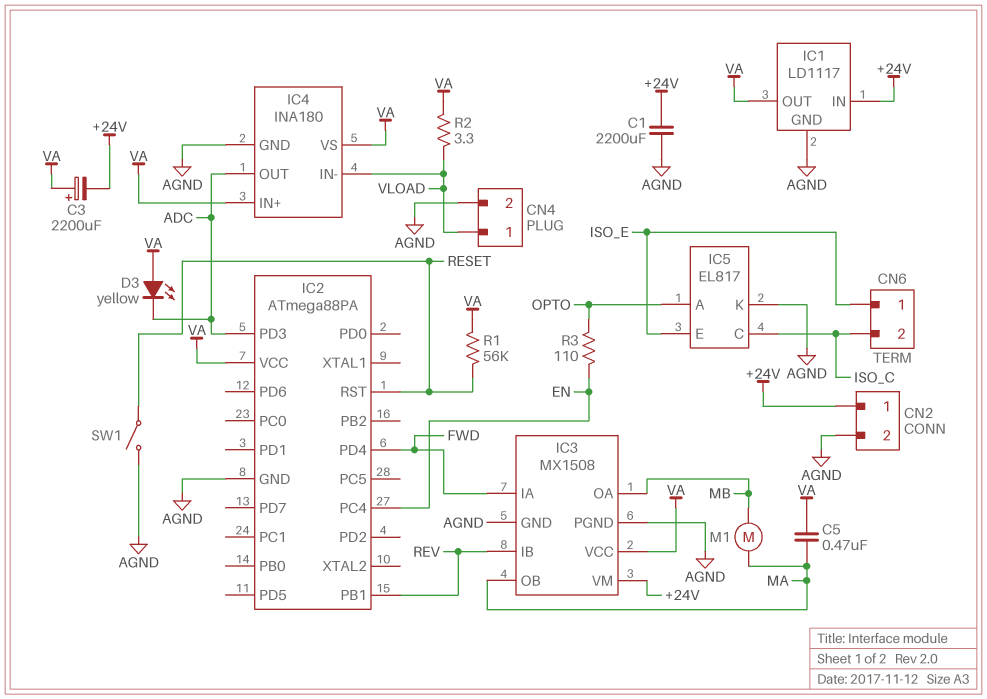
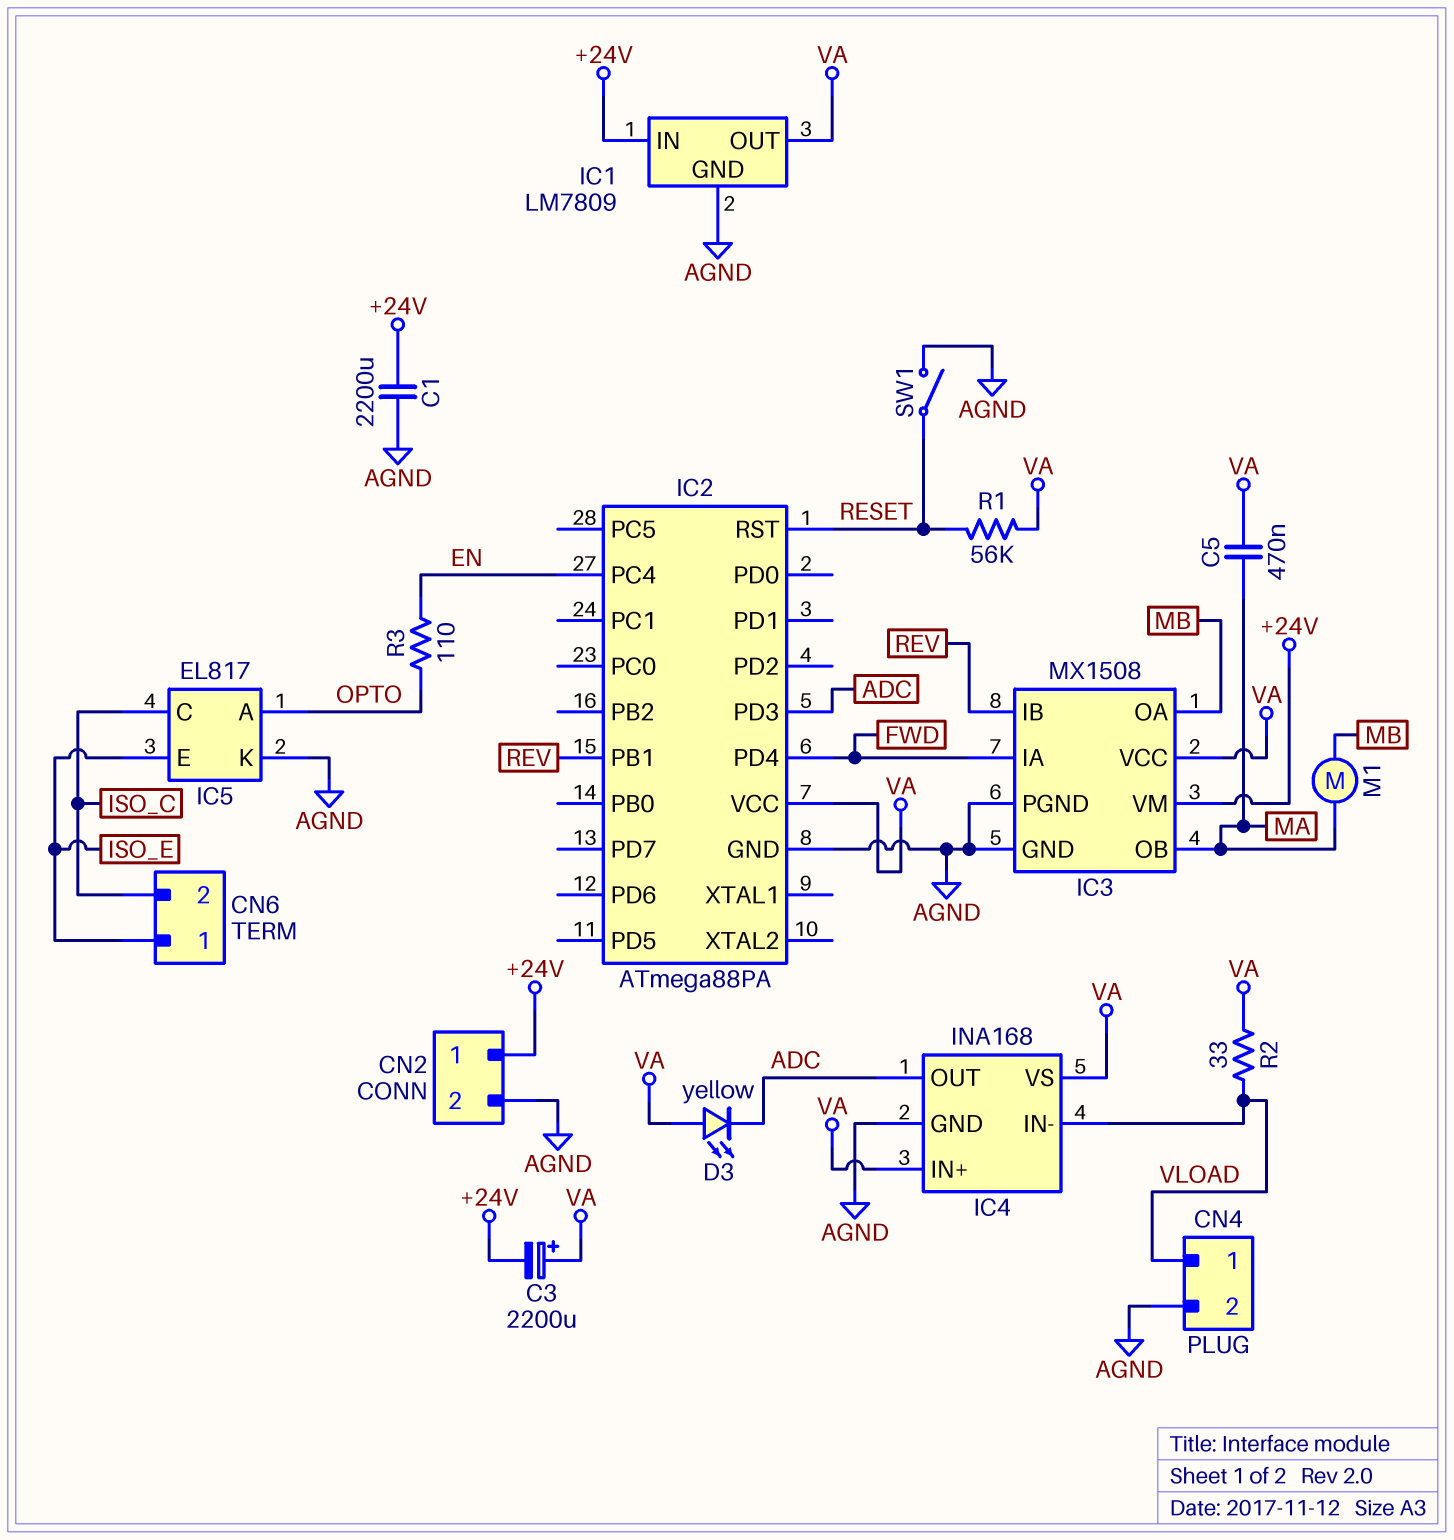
IC1: LD1117 -> LM7809
IC4: INA180 -> INA168
R2: 3.3 (VA, VLOAD) -> 33 (VA, VLOAD)

